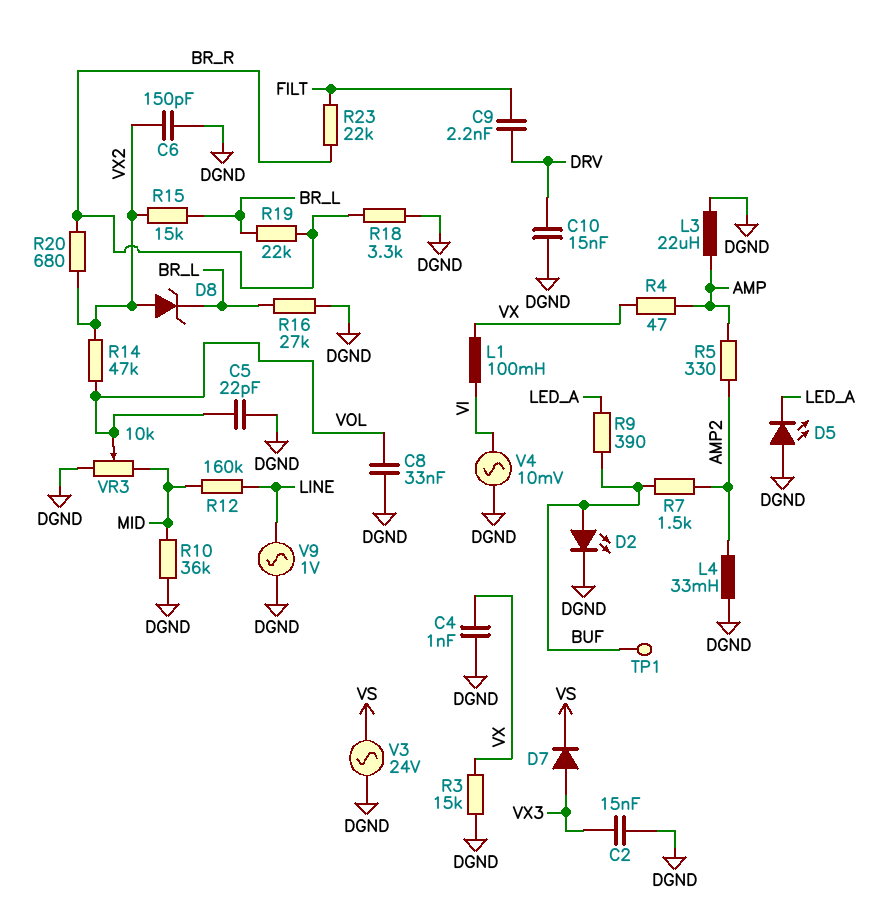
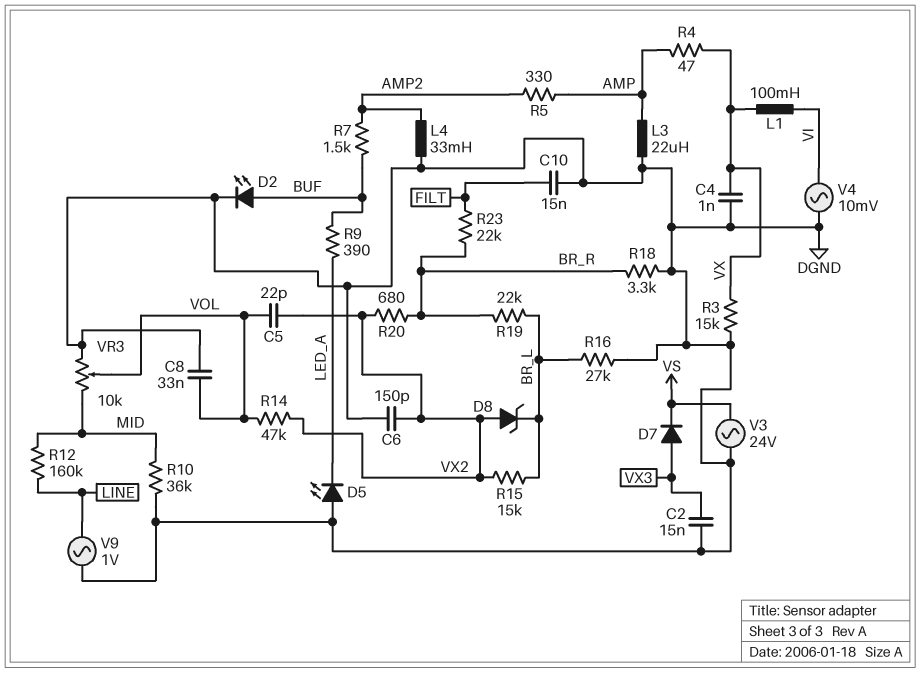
C5: 22pF (DGND, VOL) -> 22pF (VOL, VX2)
C9: 2.2nF (DRV, FILT) -> none
C10: 15nF (DGND, DRV) -> 15nF (DGND, FILT)
TP1: test point (BUF) -> none

